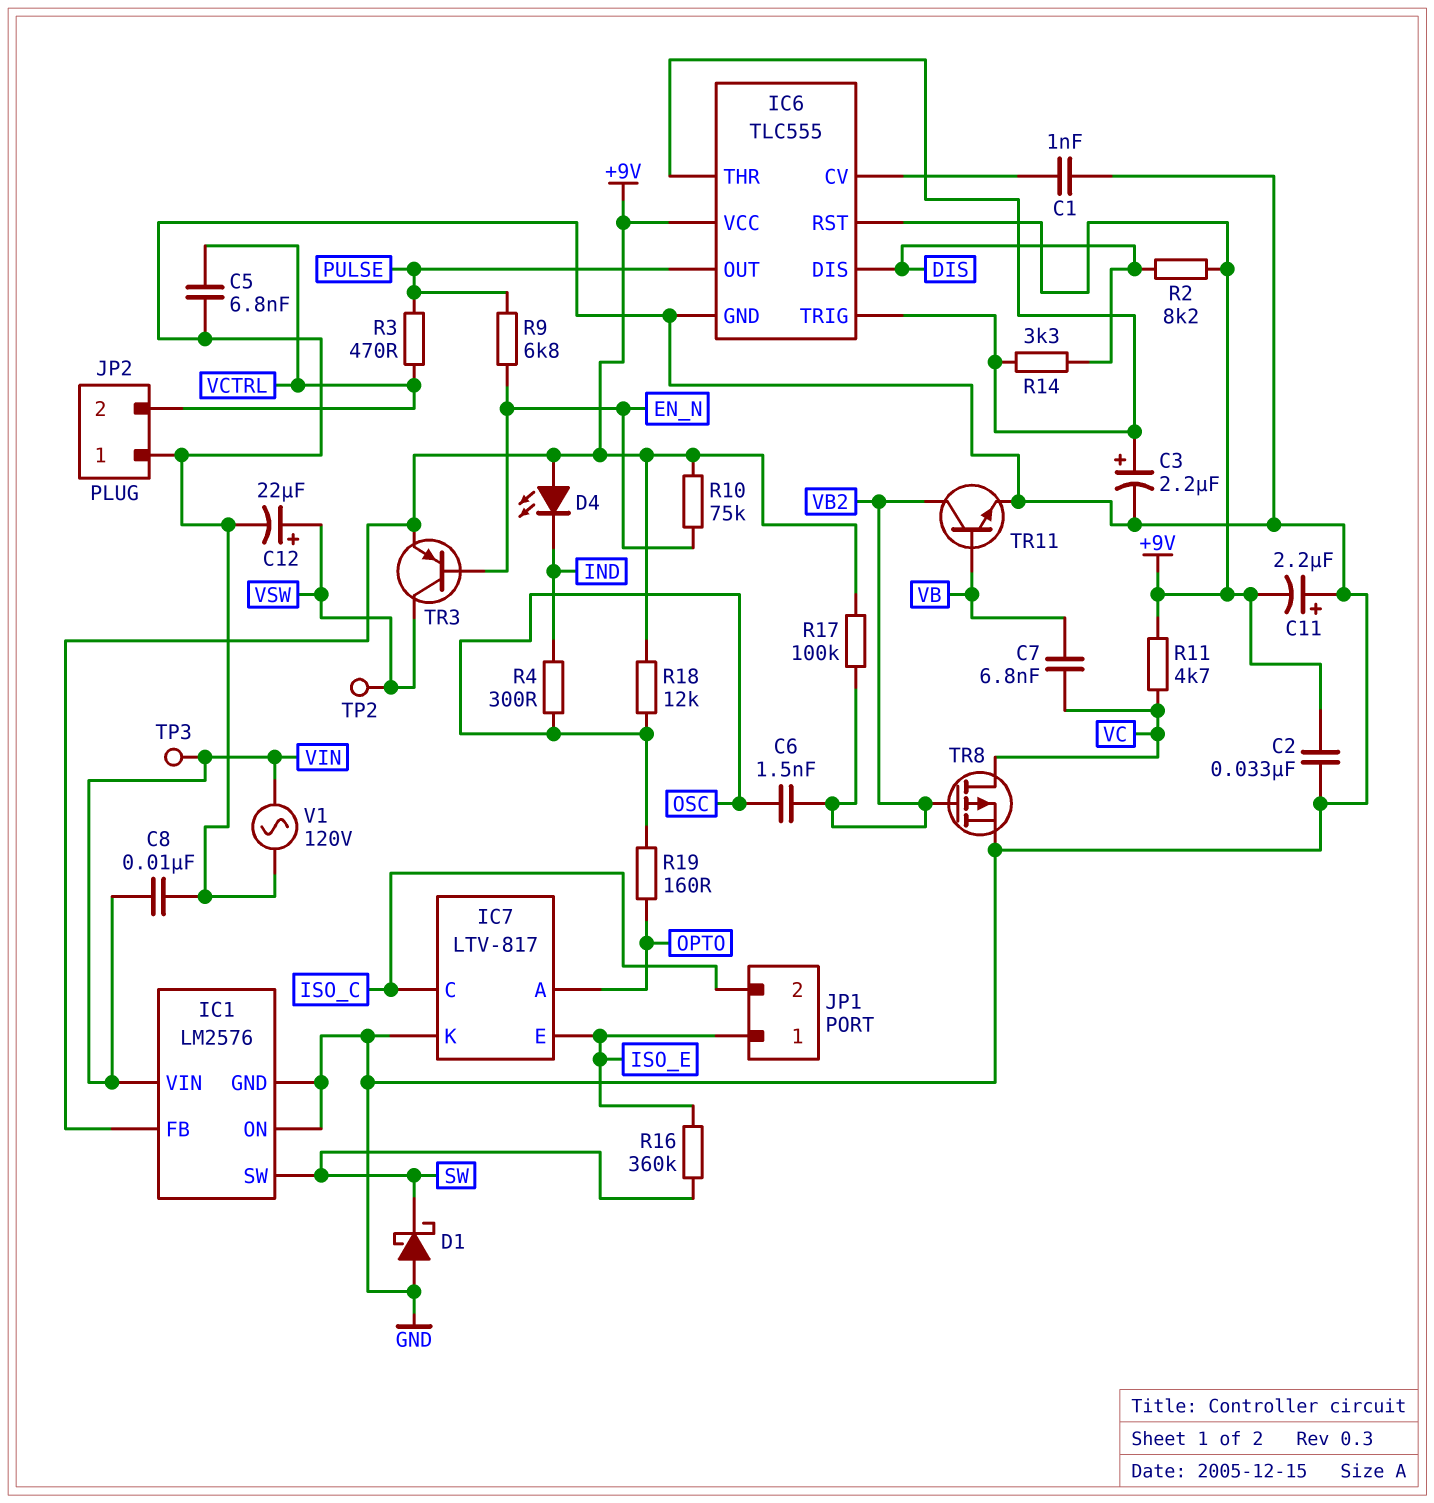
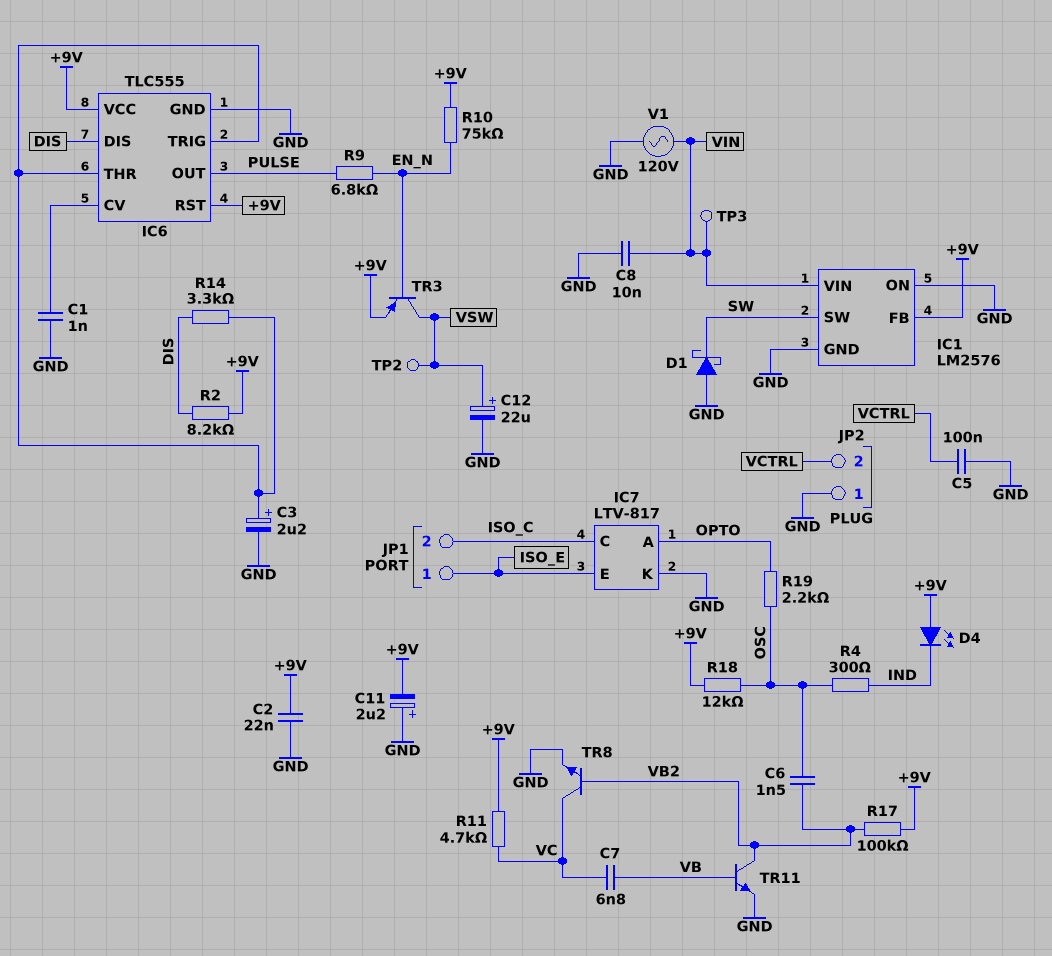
C2: 33nF (+9V, GND) -> 22nF (+9V, GND)
C5: 6.8nF (GND, VCTRL) -> 100nF (GND, VCTRL)
R3: 470 (PULSE, VCTRL) -> none
R16: 360k (ISO_E, SW) -> none
R19: 160 (OPTO, OSC) -> 2.2k (OPTO, OSC)
TR8: PMOS (G VB2, D VC, S GND) -> NPN (B VB2, C VC, E GND)

